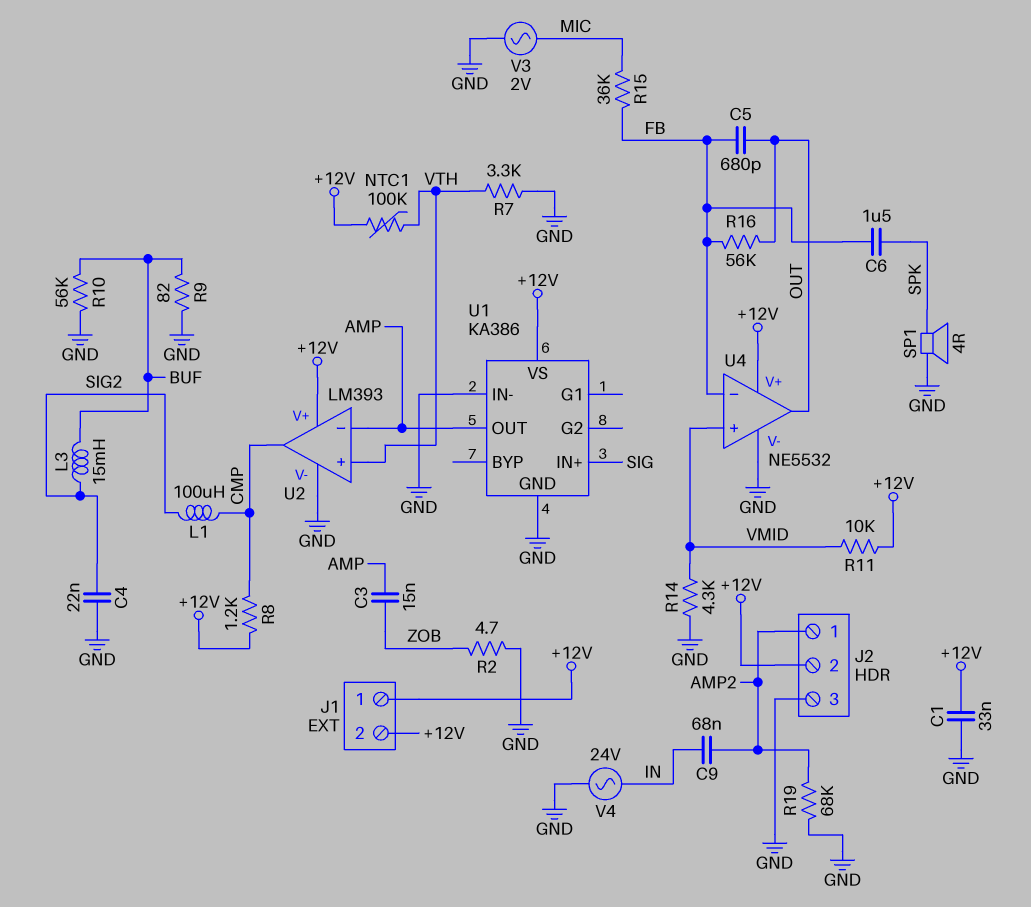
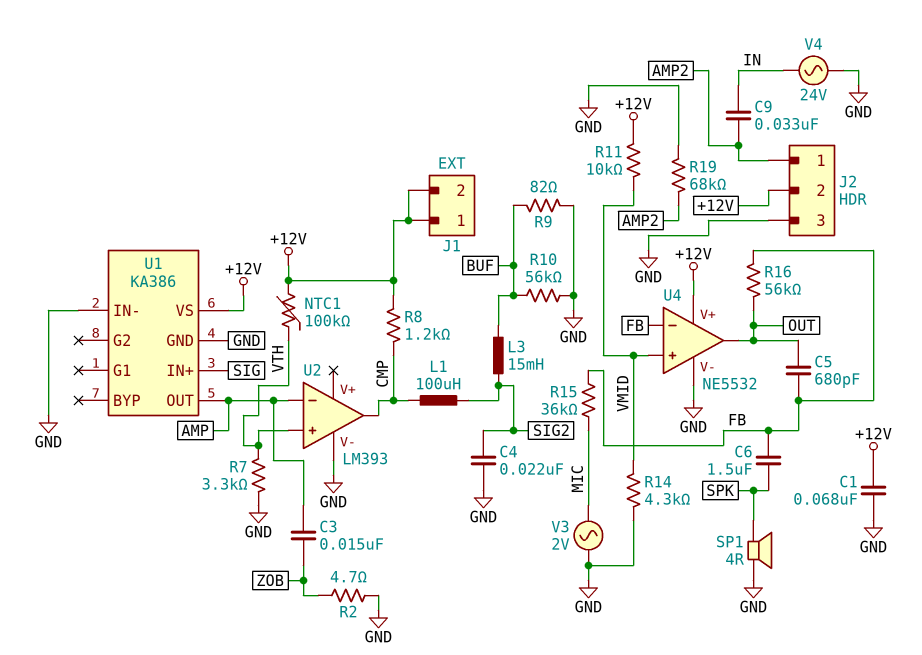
C1: 33nF (+12V, GND) -> 68nF (+12V, GND)
C9: 68nF (AMP2, IN) -> 33nF (AMP2, IN)
U2 pin V+: +12V -> none

